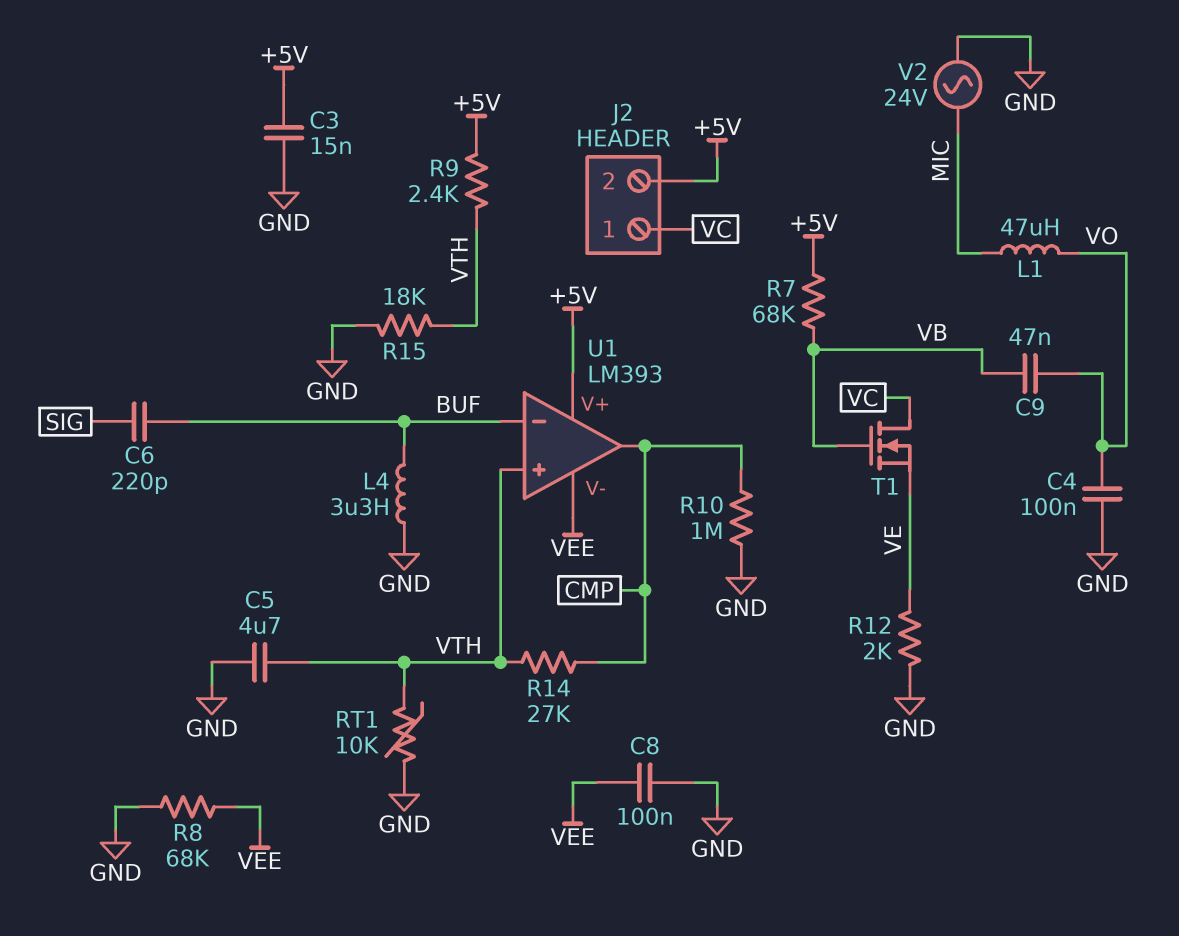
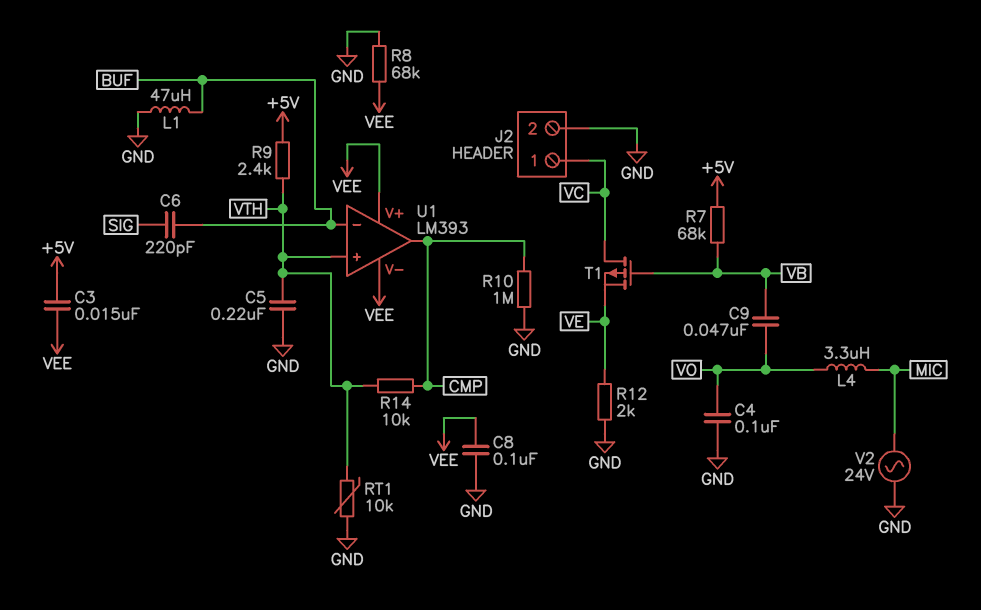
C3: 15nF (+5V, GND) -> 15nF (+5V, VEE)
C5: 4.7uF (GND, VTH) -> 220nF (GND, VTH)
J2 pin 2: +5V -> GND
L1: 47uH (MIC, VO) -> 47uH (BUF, GND)
L4: 3.3uH (BUF, GND) -> 3.3uH (MIC, VO)
R14: 27k (CMP, VTH) -> 10k (CMP, VTH)
R15: 18k (GND, VTH) -> none
T1: NMOS (G VB, D VC, S VE) -> PMOS (G VB, D VC, S VE)
U1 pin V+: +5V -> VEE

